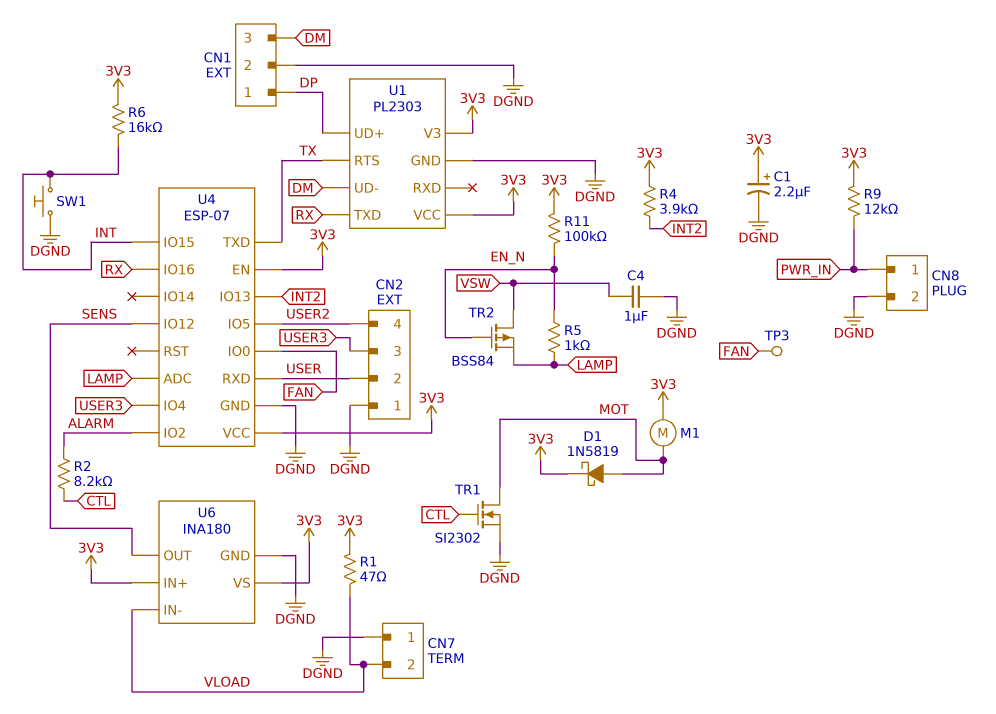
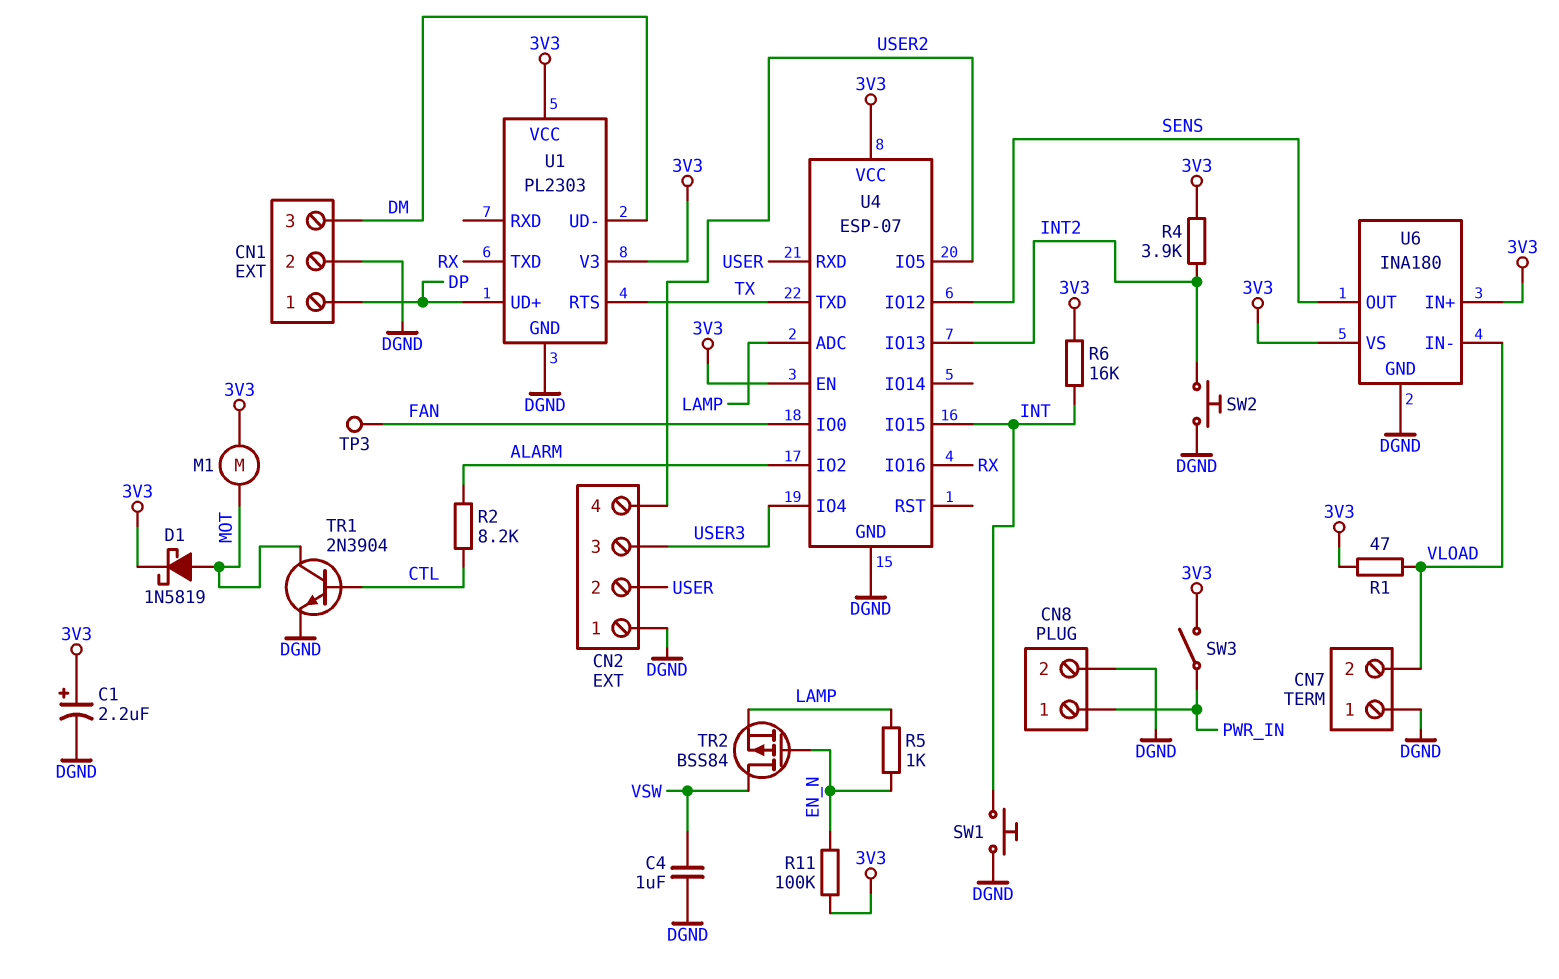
R9: 12k (3V3, PWR_IN) -> none
SW2: none -> button (DGND, INT2)
SW3: none -> switch (3V3, PWR_IN)
TR1: NMOS SI2302 (G CTL, D MOT, S DGND) -> NPN 2N3904 (B CTL, C MOT, E DGND)

